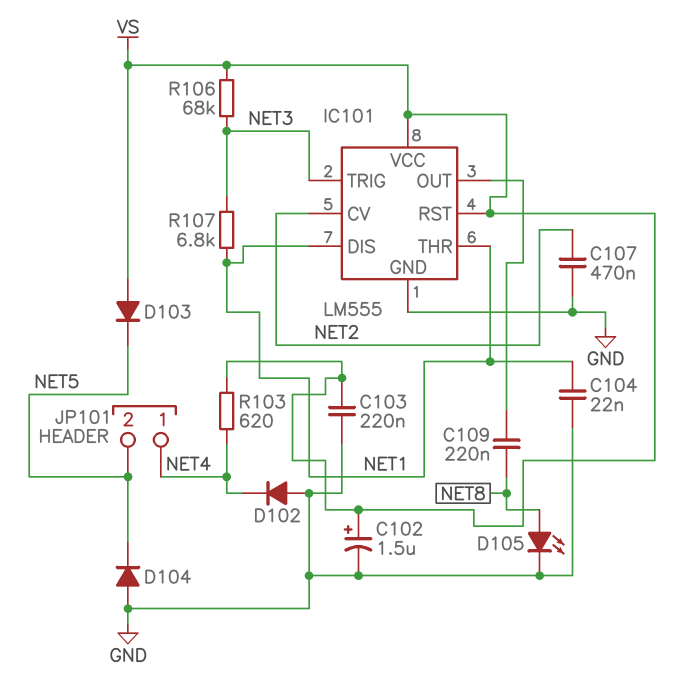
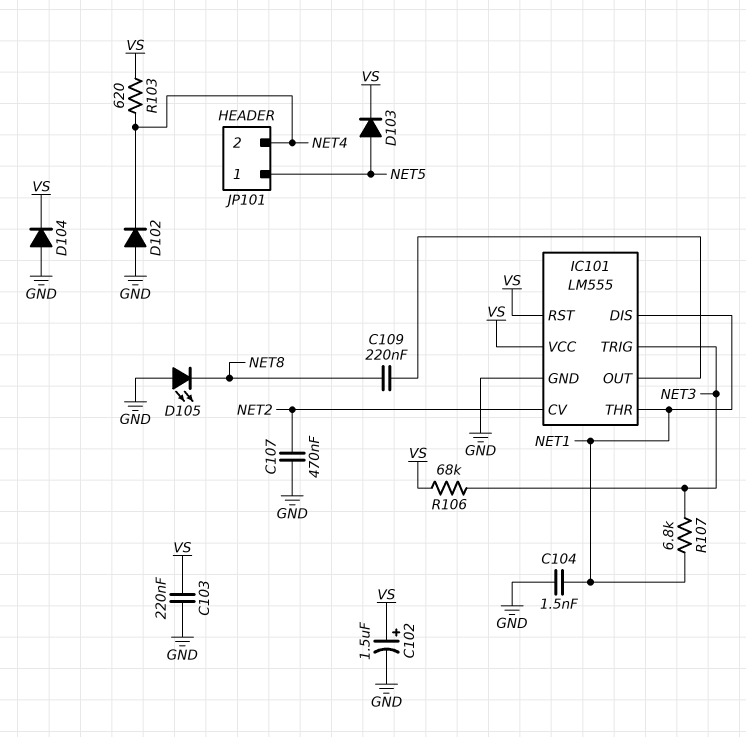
C104: 22nF (GND, NET1) -> 1.5nF (GND, NET1)
D103: diode (A VS, K NET5) -> diode (A NET5, K VS)
D104: diode (A GND, K NET5) -> diode (A GND, K VS)
D105: LED (A NET8, K GND) -> LED (A GND, K NET8)
JP101 pin 1: NET4 -> NET5
JP101 pin 2: NET5 -> NET4

